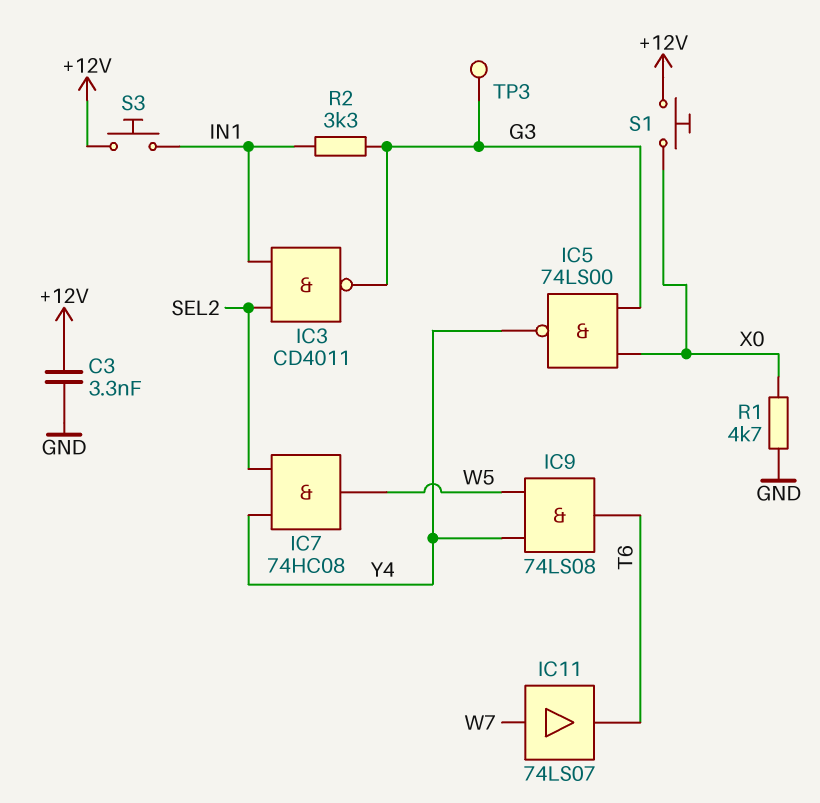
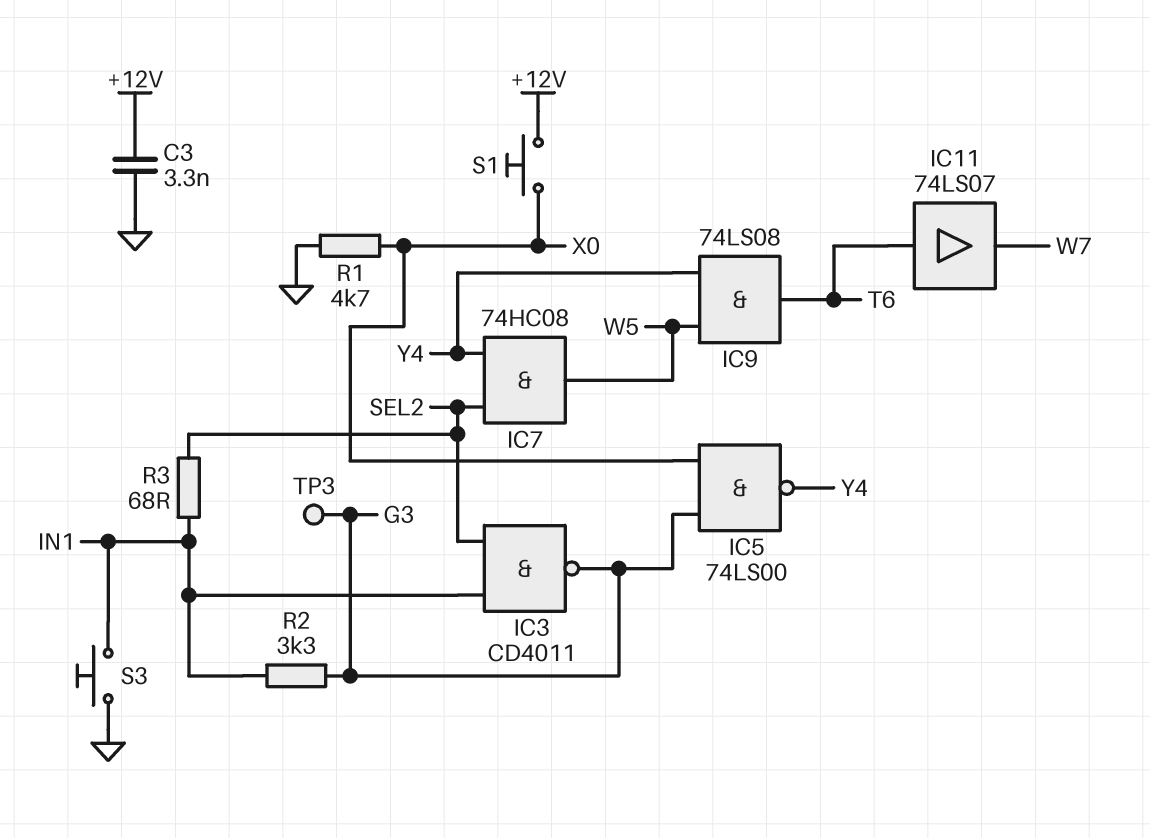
IC11: buffer 74LS07 (in W7, out T6) -> buffer 74LS07 (in T6, out W7)
R3: none -> 68 (IN1, SEL2)
S3: button (+12V, IN1) -> button (GND, IN1)

